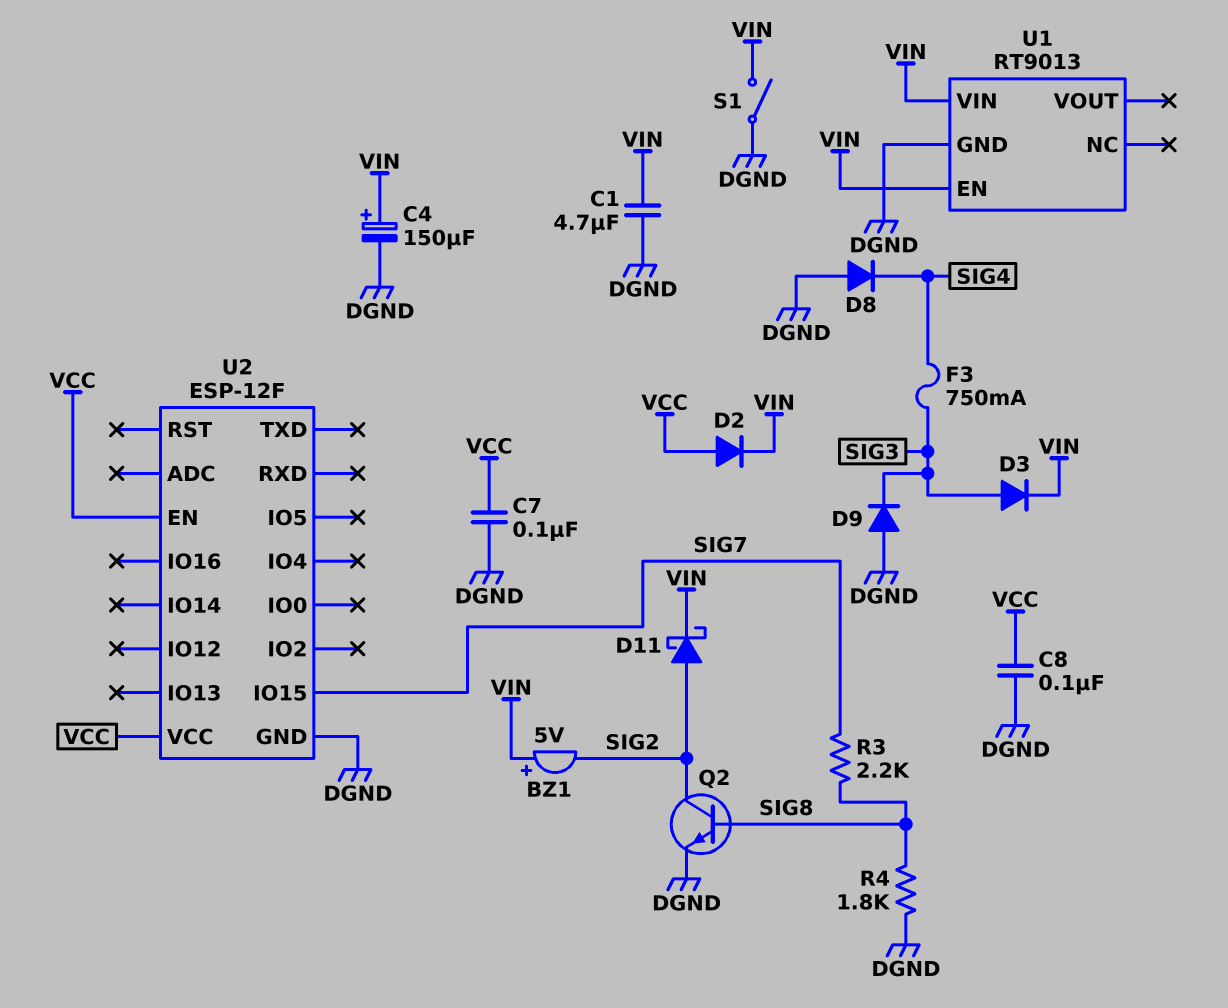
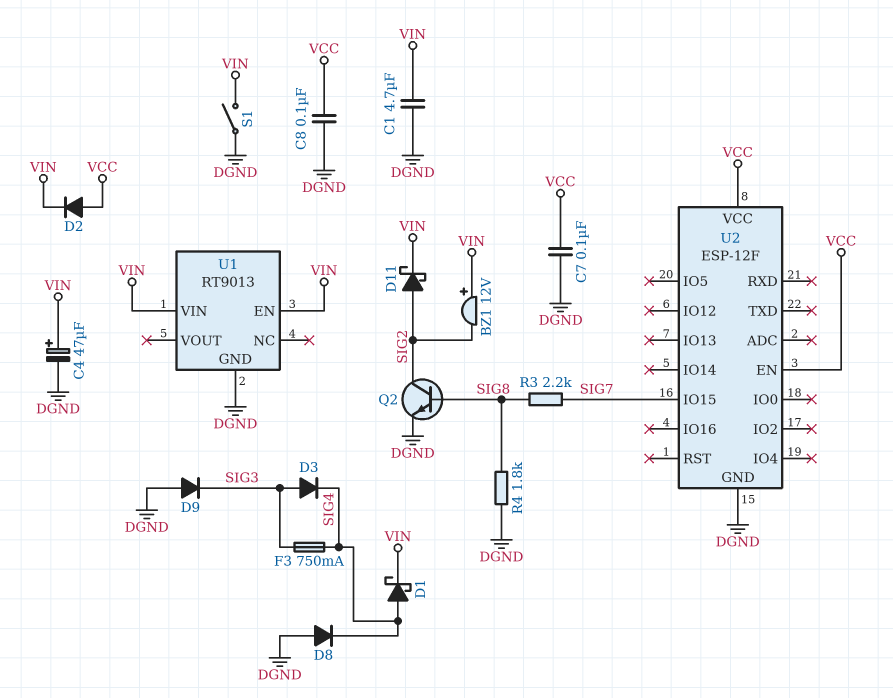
BZ1: buzzer 5V (plus VIN, minus SIG2) -> buzzer 12V (plus VIN, minus SIG2)
C4: 150uF (plus VIN, minus DGND) -> 47uF (plus VIN, minus DGND)
D1: none -> schottky (A SIG4, K VIN)
D3: diode (A SIG3, K VIN) -> diode (A SIG3, K SIG4)

